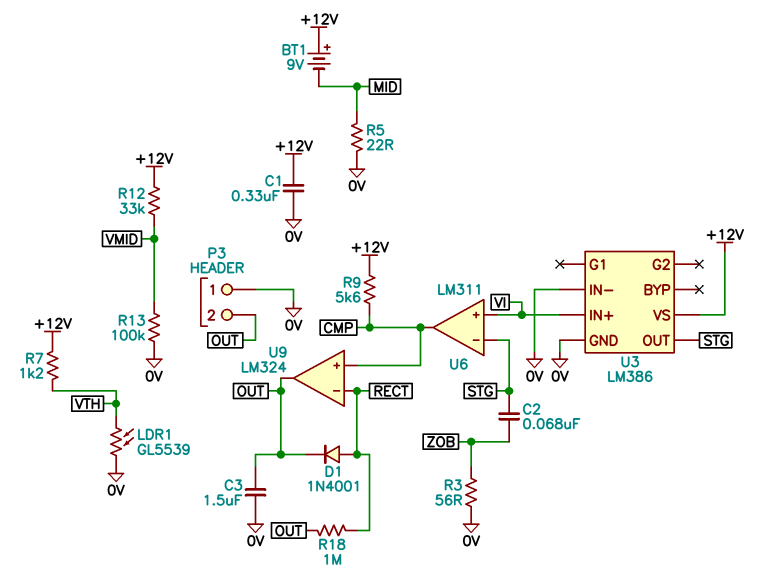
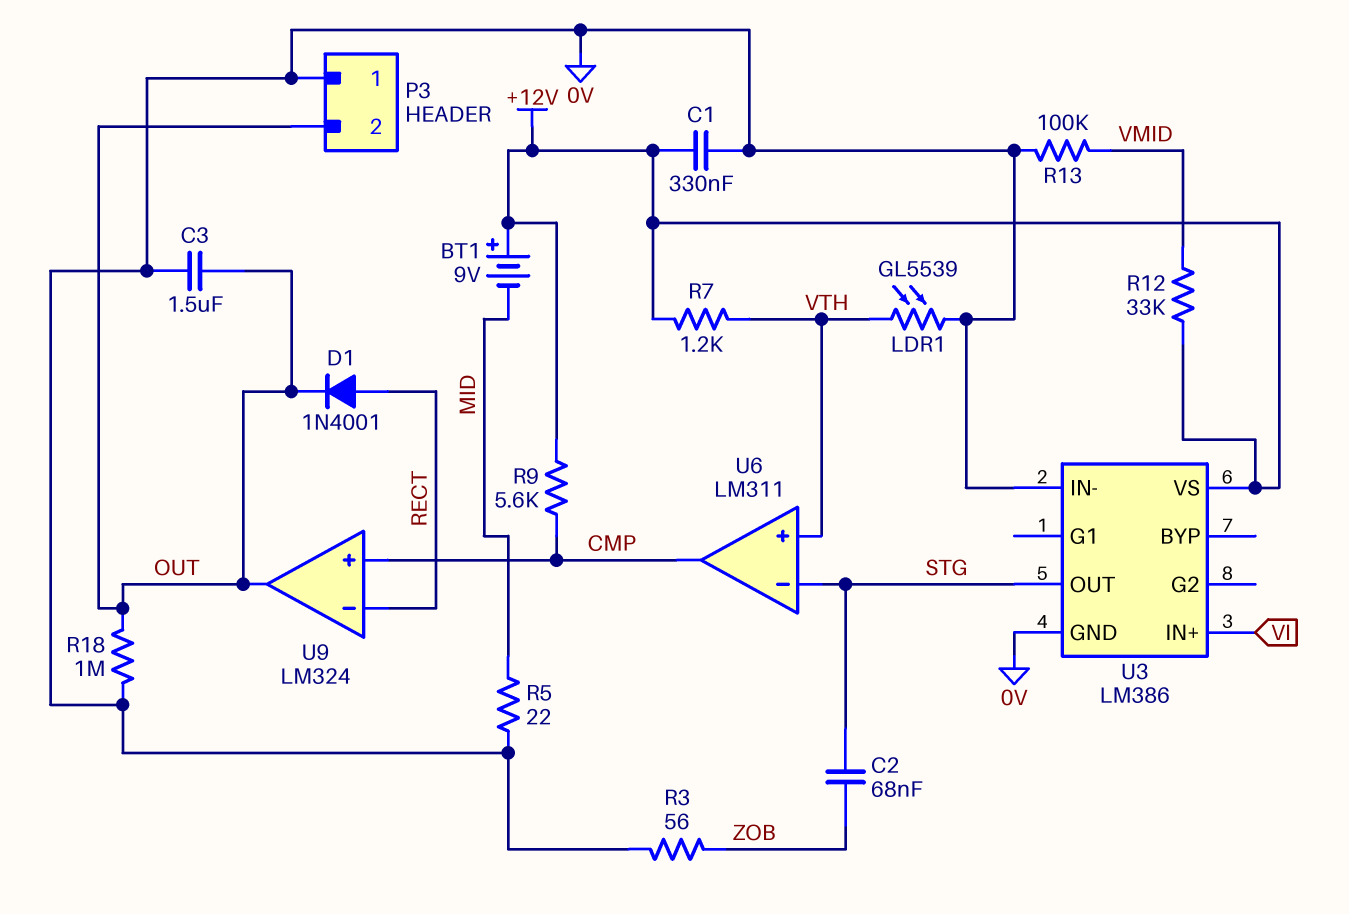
R18: 1M (OUT, RECT) -> 1M (0V, OUT)
U6 pin in+: VI -> VTH

